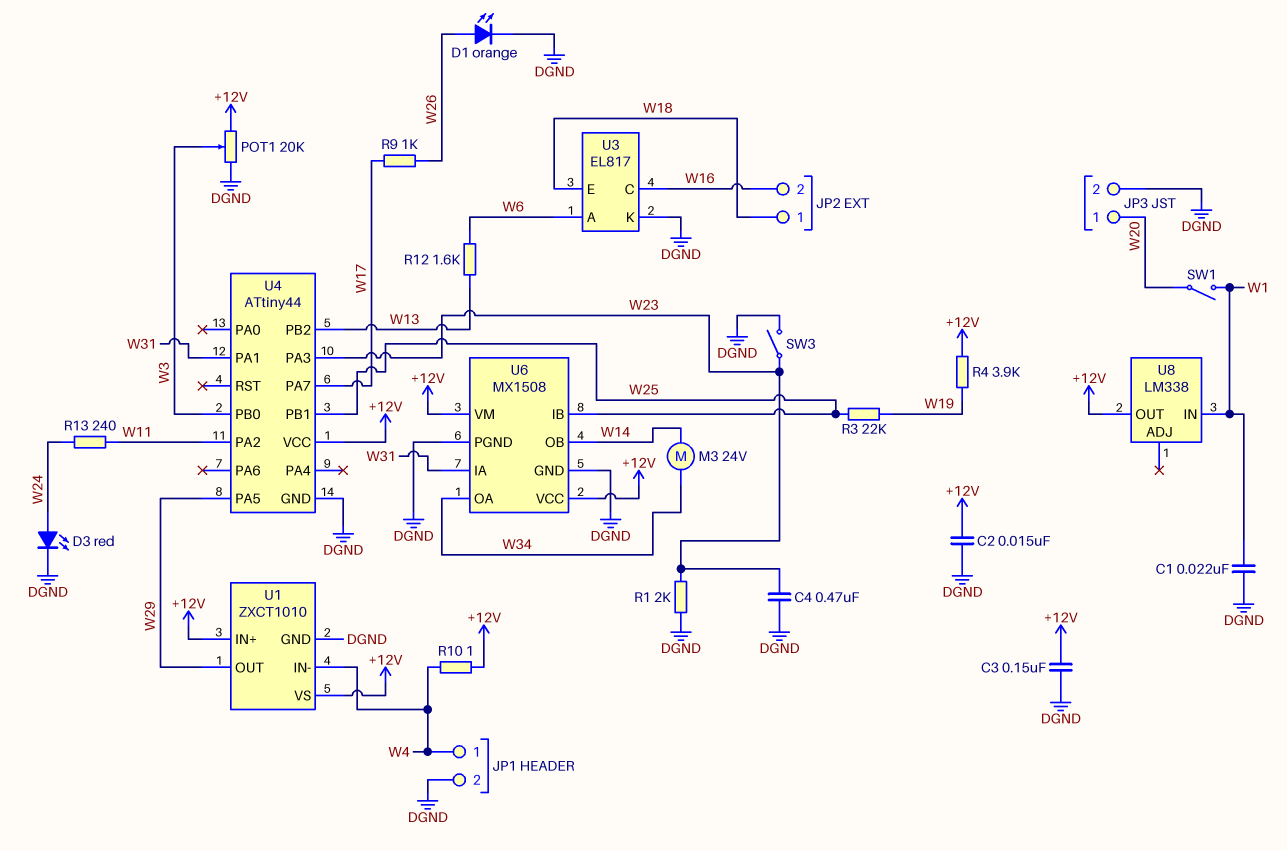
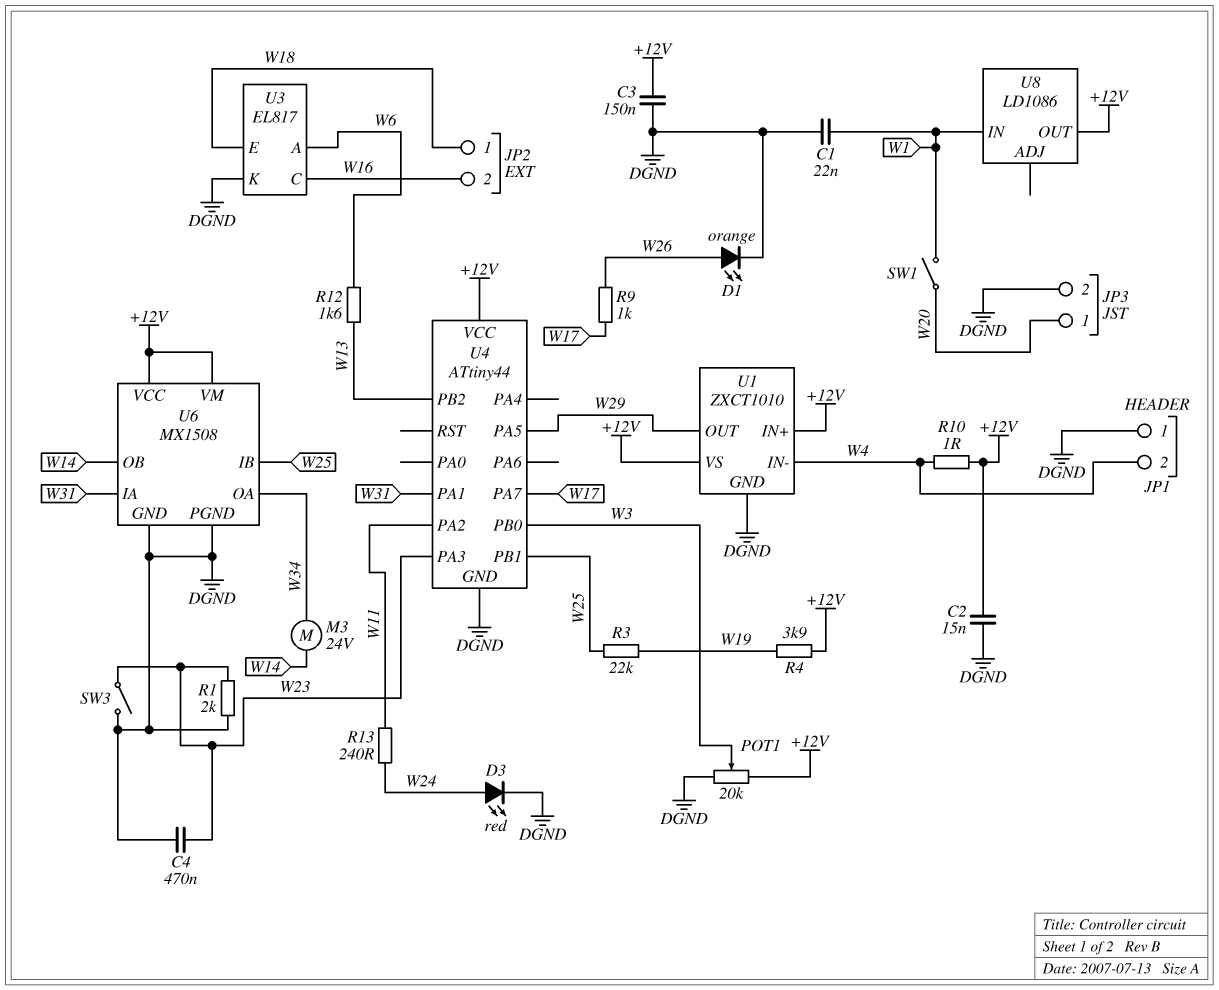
JP1 pin 1: W4 -> DGND
JP1 pin 2: DGND -> W4
U8: LM338 -> LD1086

